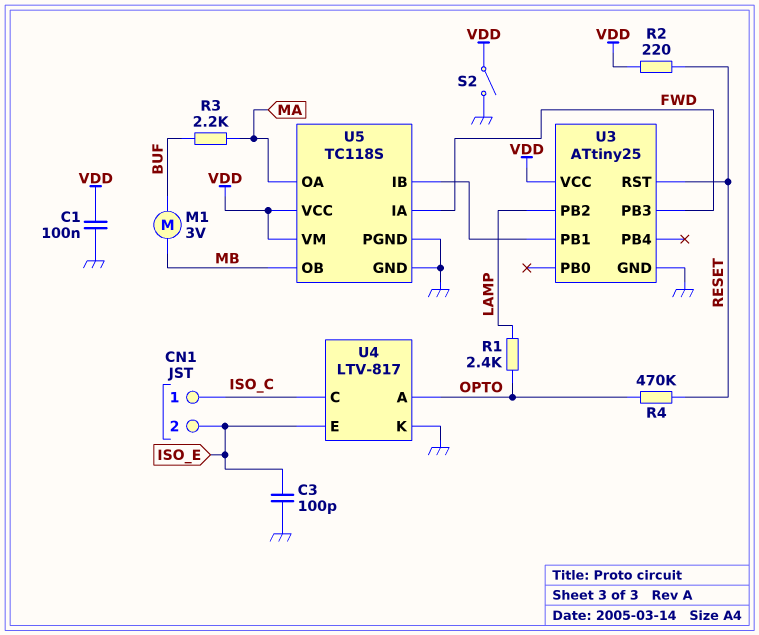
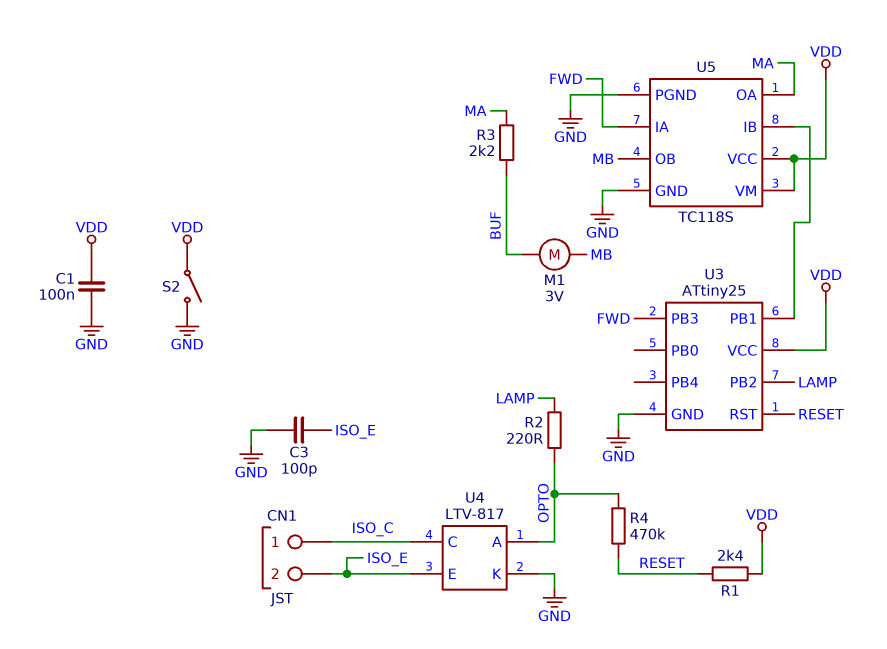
R1: 2.4k (LAMP, OPTO) -> 2.4k (RESET, VDD)
R2: 220 (RESET, VDD) -> 220 (LAMP, OPTO)

